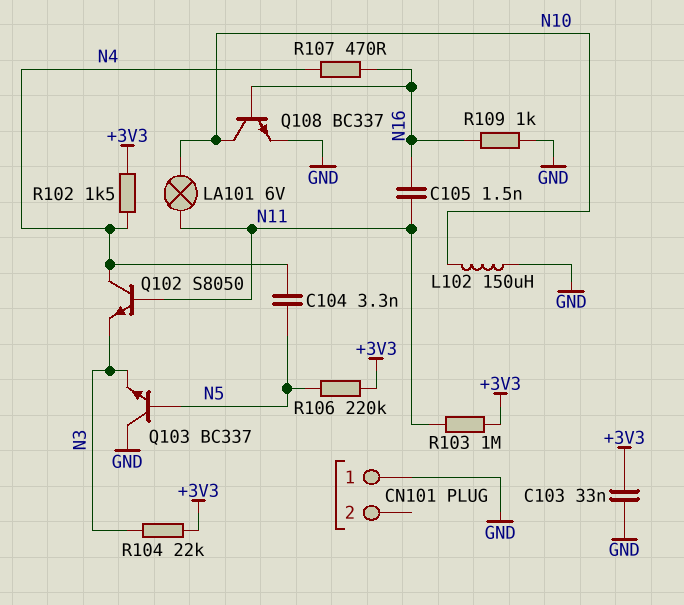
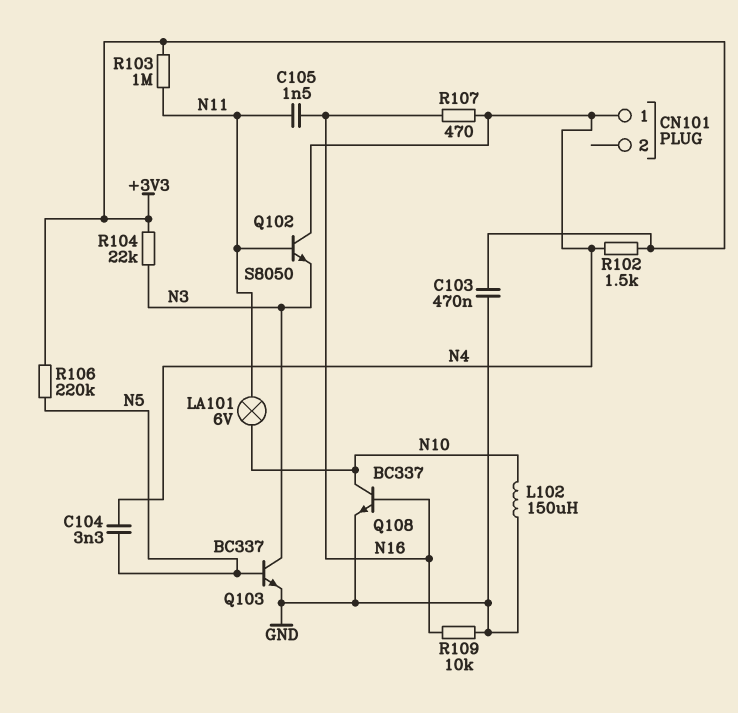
C103: 33nF (+3V3, GND) -> 470nF (+3V3, GND)
CN101 pin 1: GND -> N4
Q103: NPN BC337 (B N5, C GND, E N3) -> NPN BC337 (B N5, C N3, E GND)
R109: 1k (GND, N16) -> 10k (GND, N16)

